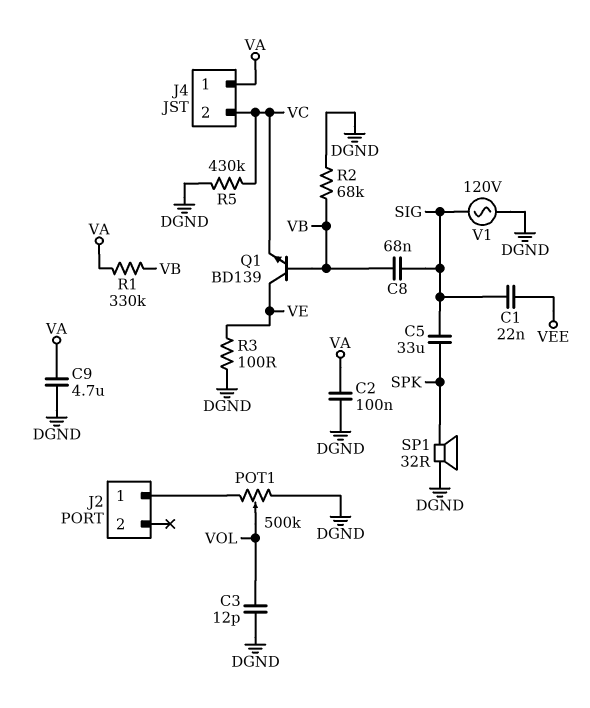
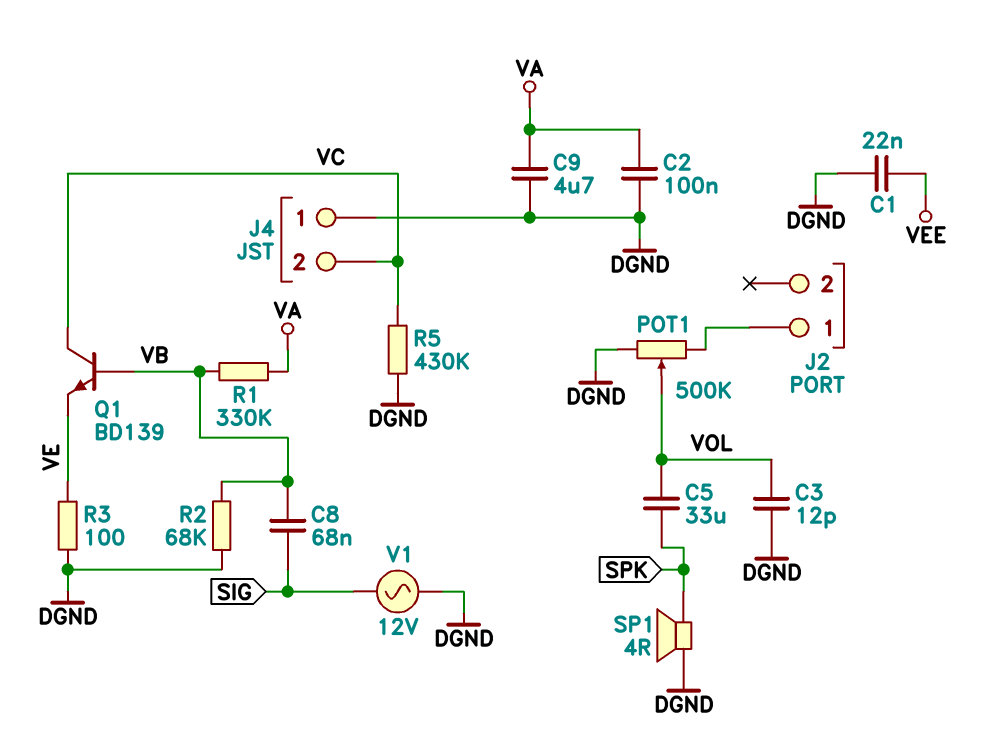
C1: 22nF (SIG, VEE) -> 22nF (DGND, VEE)
C5: 33uF (SIG, SPK) -> 33uF (SPK, VOL)
J4 pin 1: VA -> DGND
Q1: NPN BD139 (B VB, C VE, E VC) -> NPN BD139 (B VB, C VC, E VE)
SP1: speaker 32R (DGND, SPK) -> speaker 4R (DGND, SPK)
V1: AC 120V (DGND, SIG) -> AC 12V (DGND, SIG)

